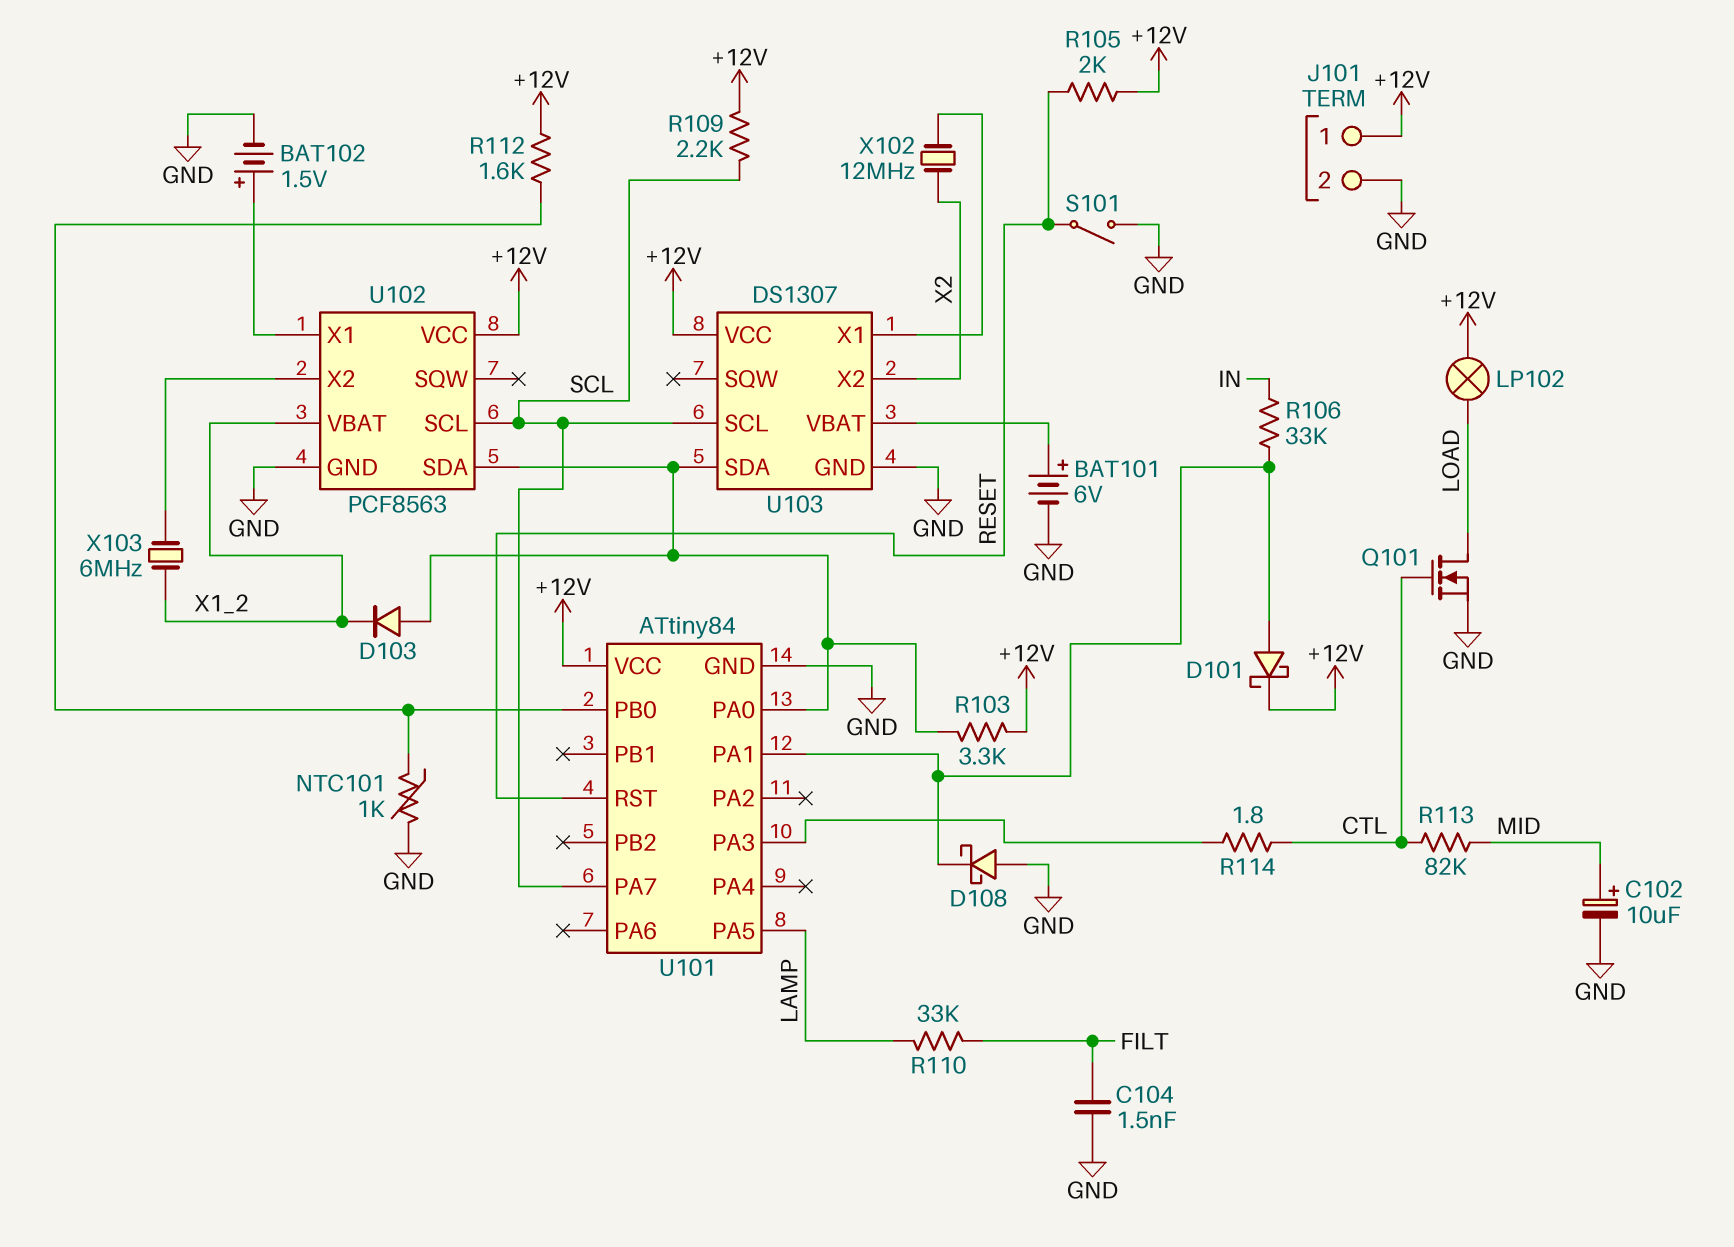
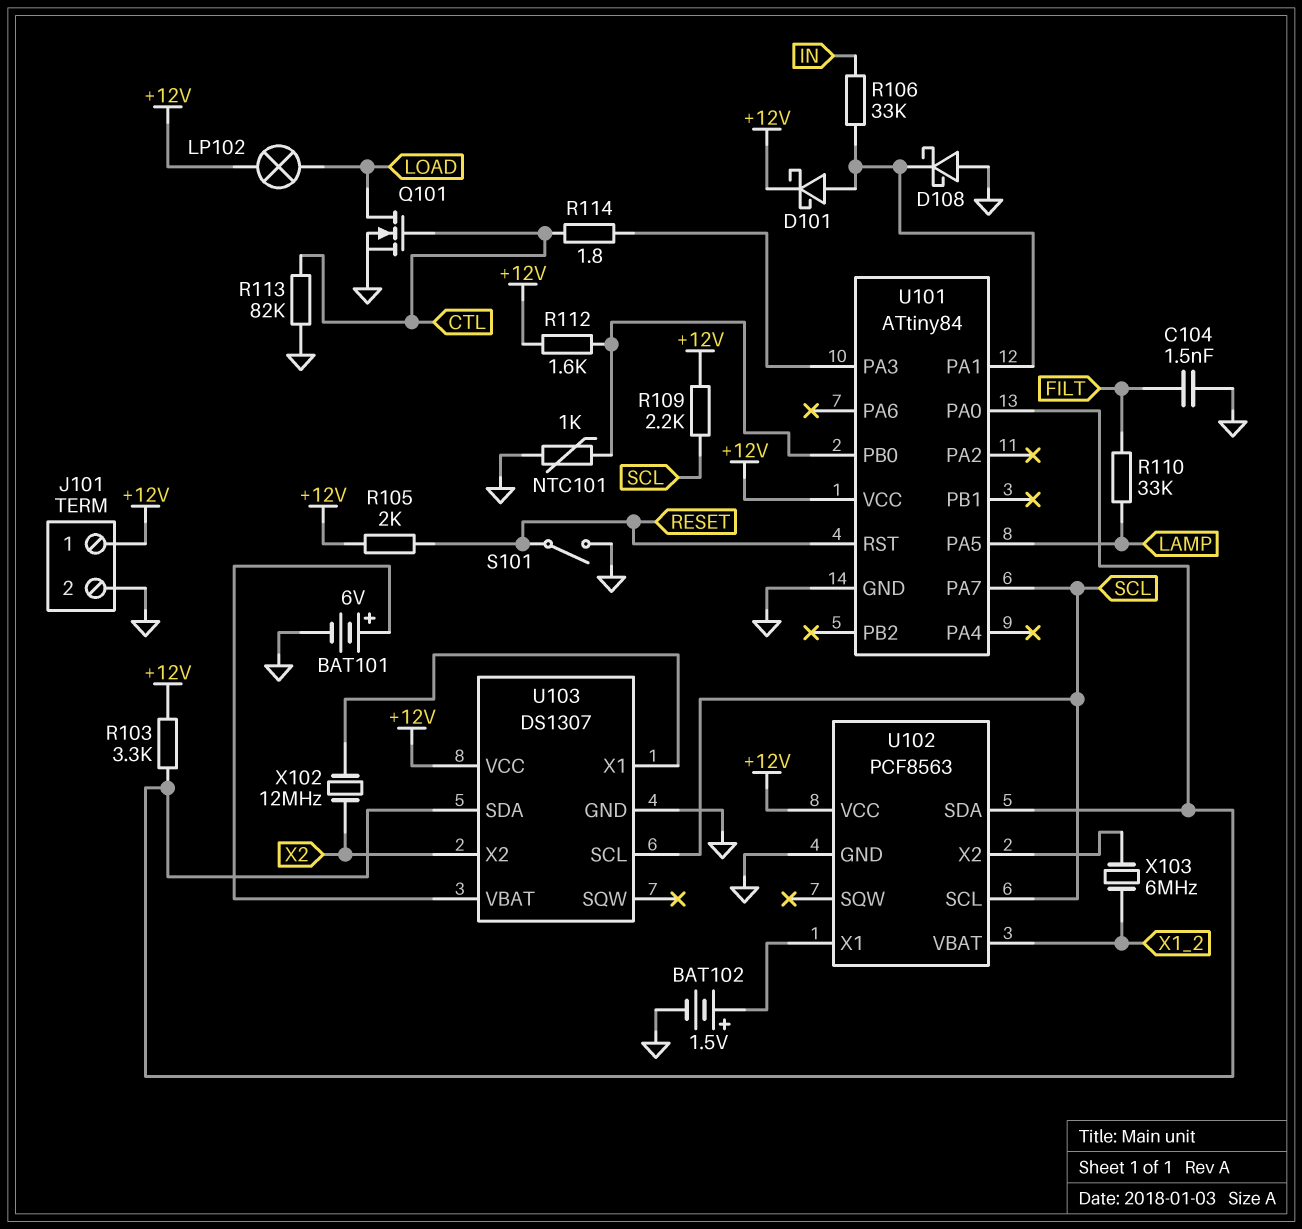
C102: 10uF (plus MID, minus GND) -> none
D103: diode (A U101/PA0, K X1_2) -> none
R113: 82k (CTL, MID) -> 82k (CTL, GND)

